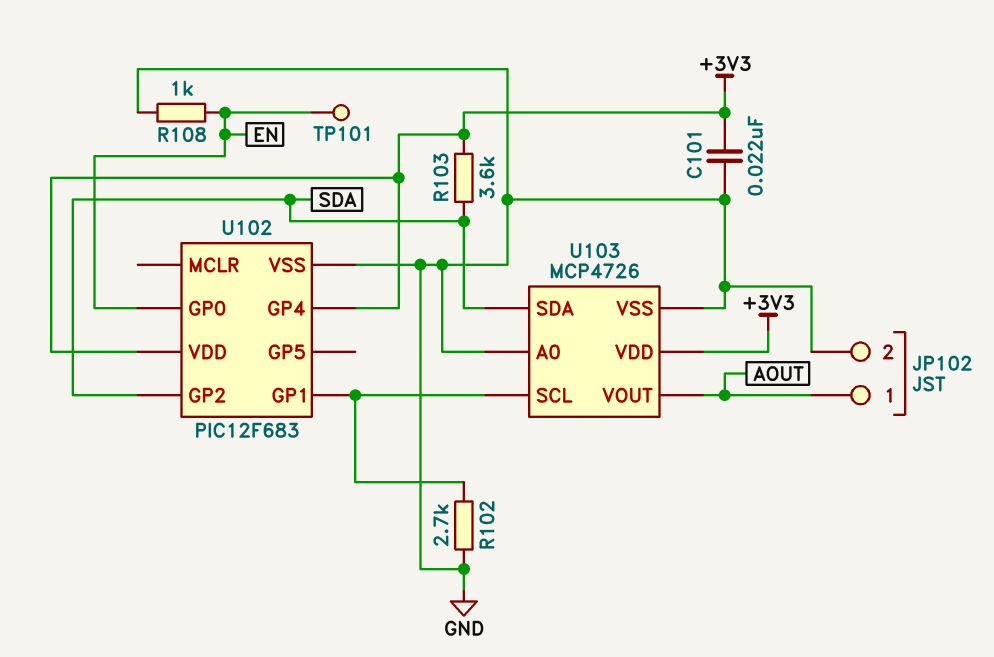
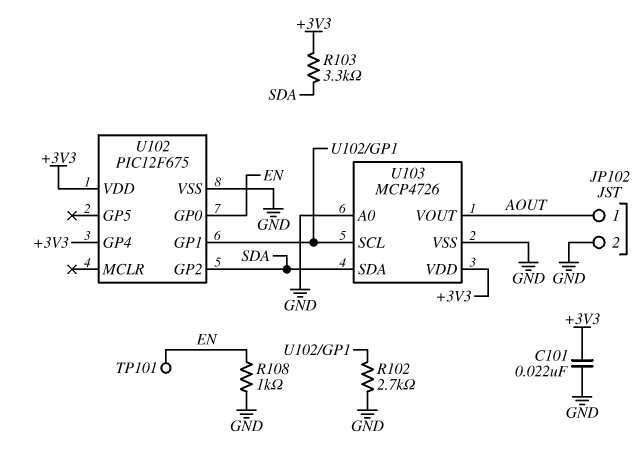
R103: 3.6k (+3V3, SDA) -> 3.3k (+3V3, SDA)
U102: PIC12F683 -> PIC12F675

